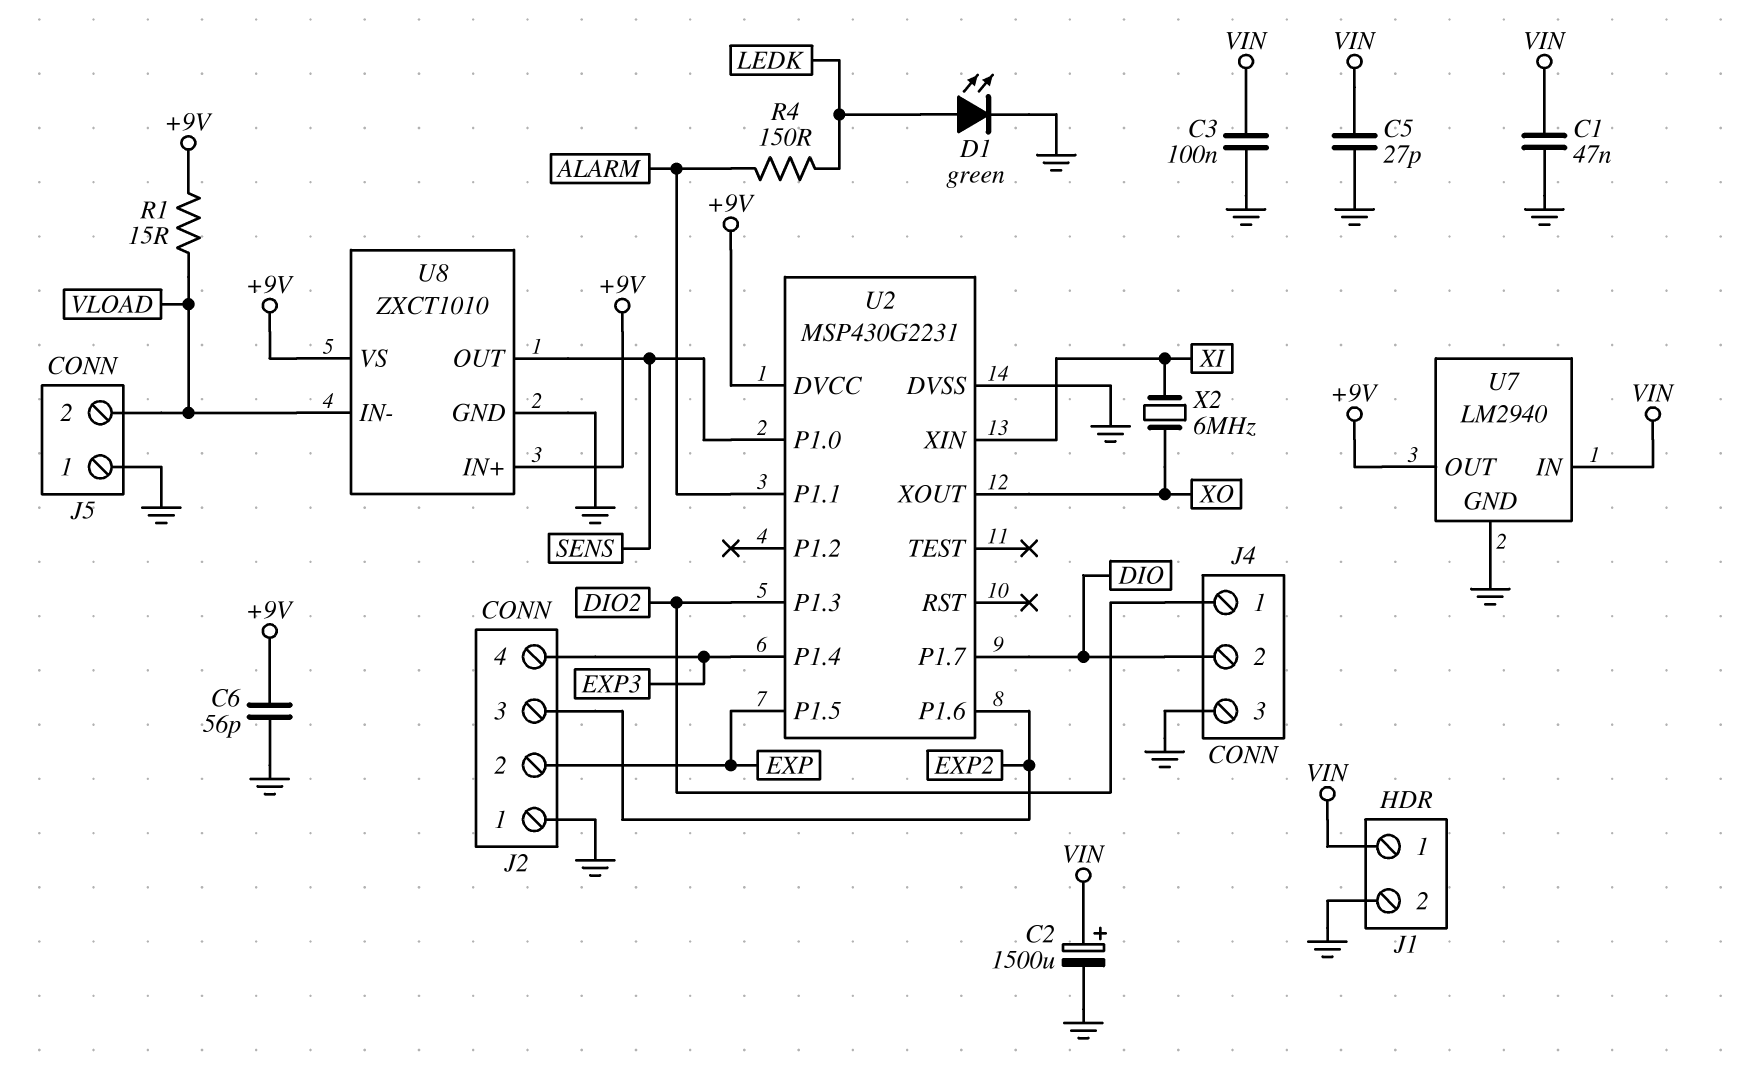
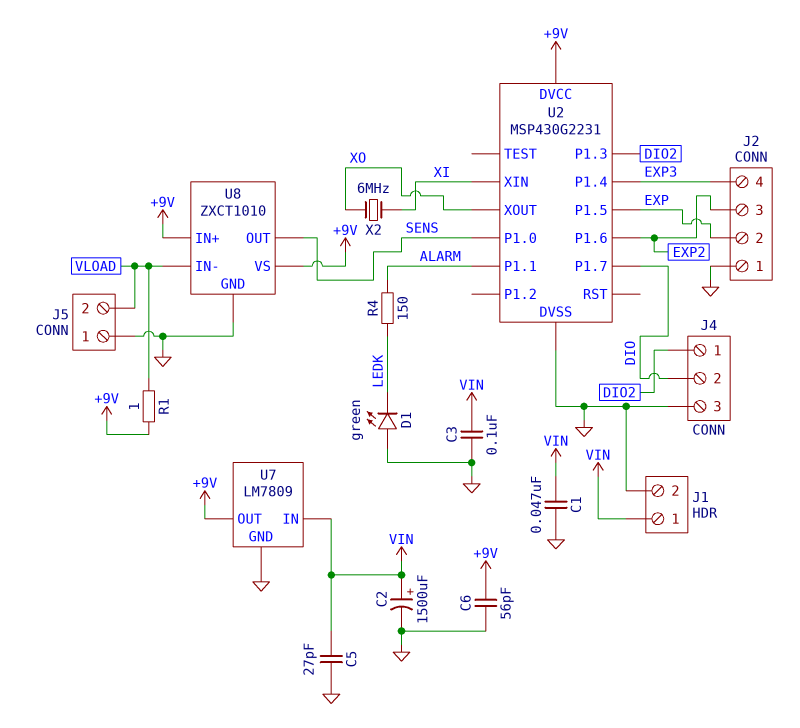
D1: LED green (A LEDK, K GND) -> LED green (A GND, K LEDK)
R1: 15 (+9V, VLOAD) -> 1 (+9V, VLOAD)
U7: LM2940 -> LM7809

